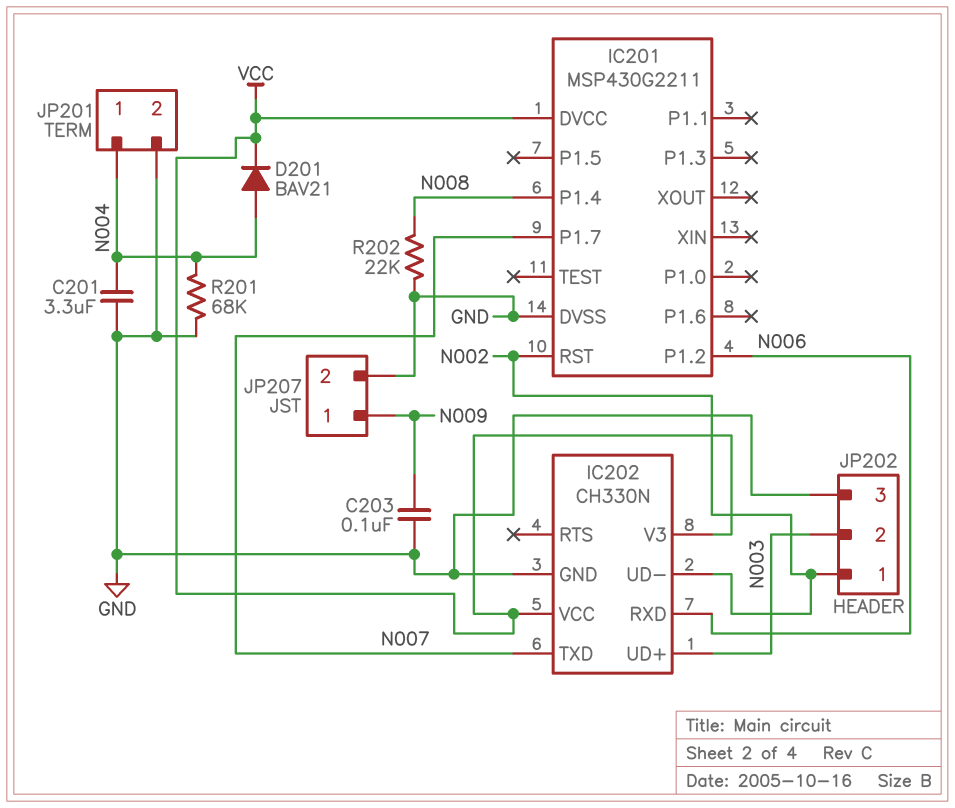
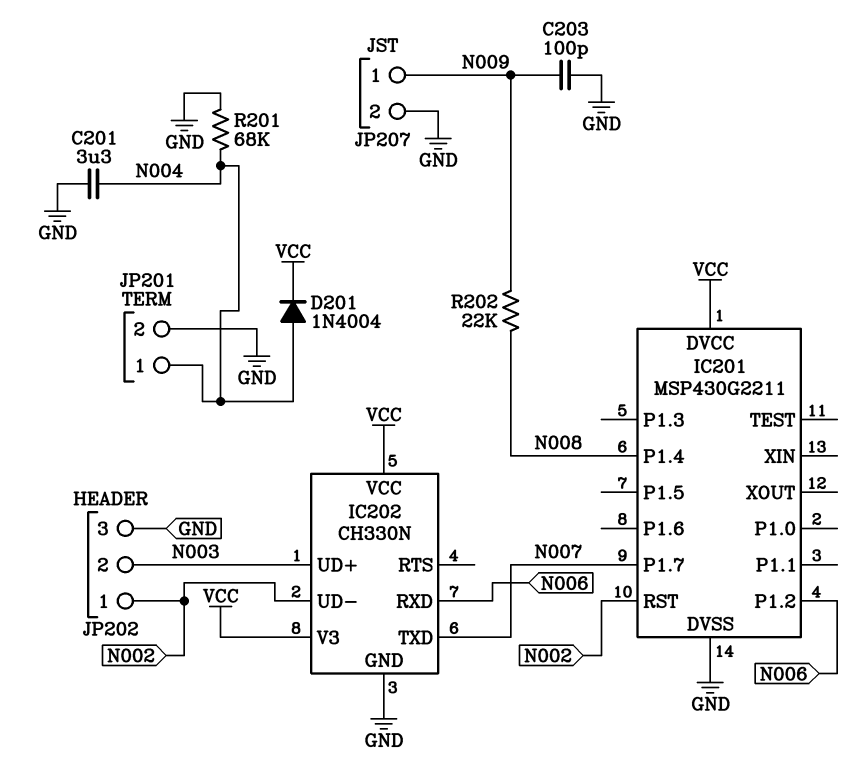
C203: 100nF (GND, N009) -> 100pF (GND, N009)
D201: diode BAV21 (A N004, K VCC) -> diode 1N4004 (A N004, K VCC)
R202: 22k (GND, N008) -> 22k (N008, N009)

